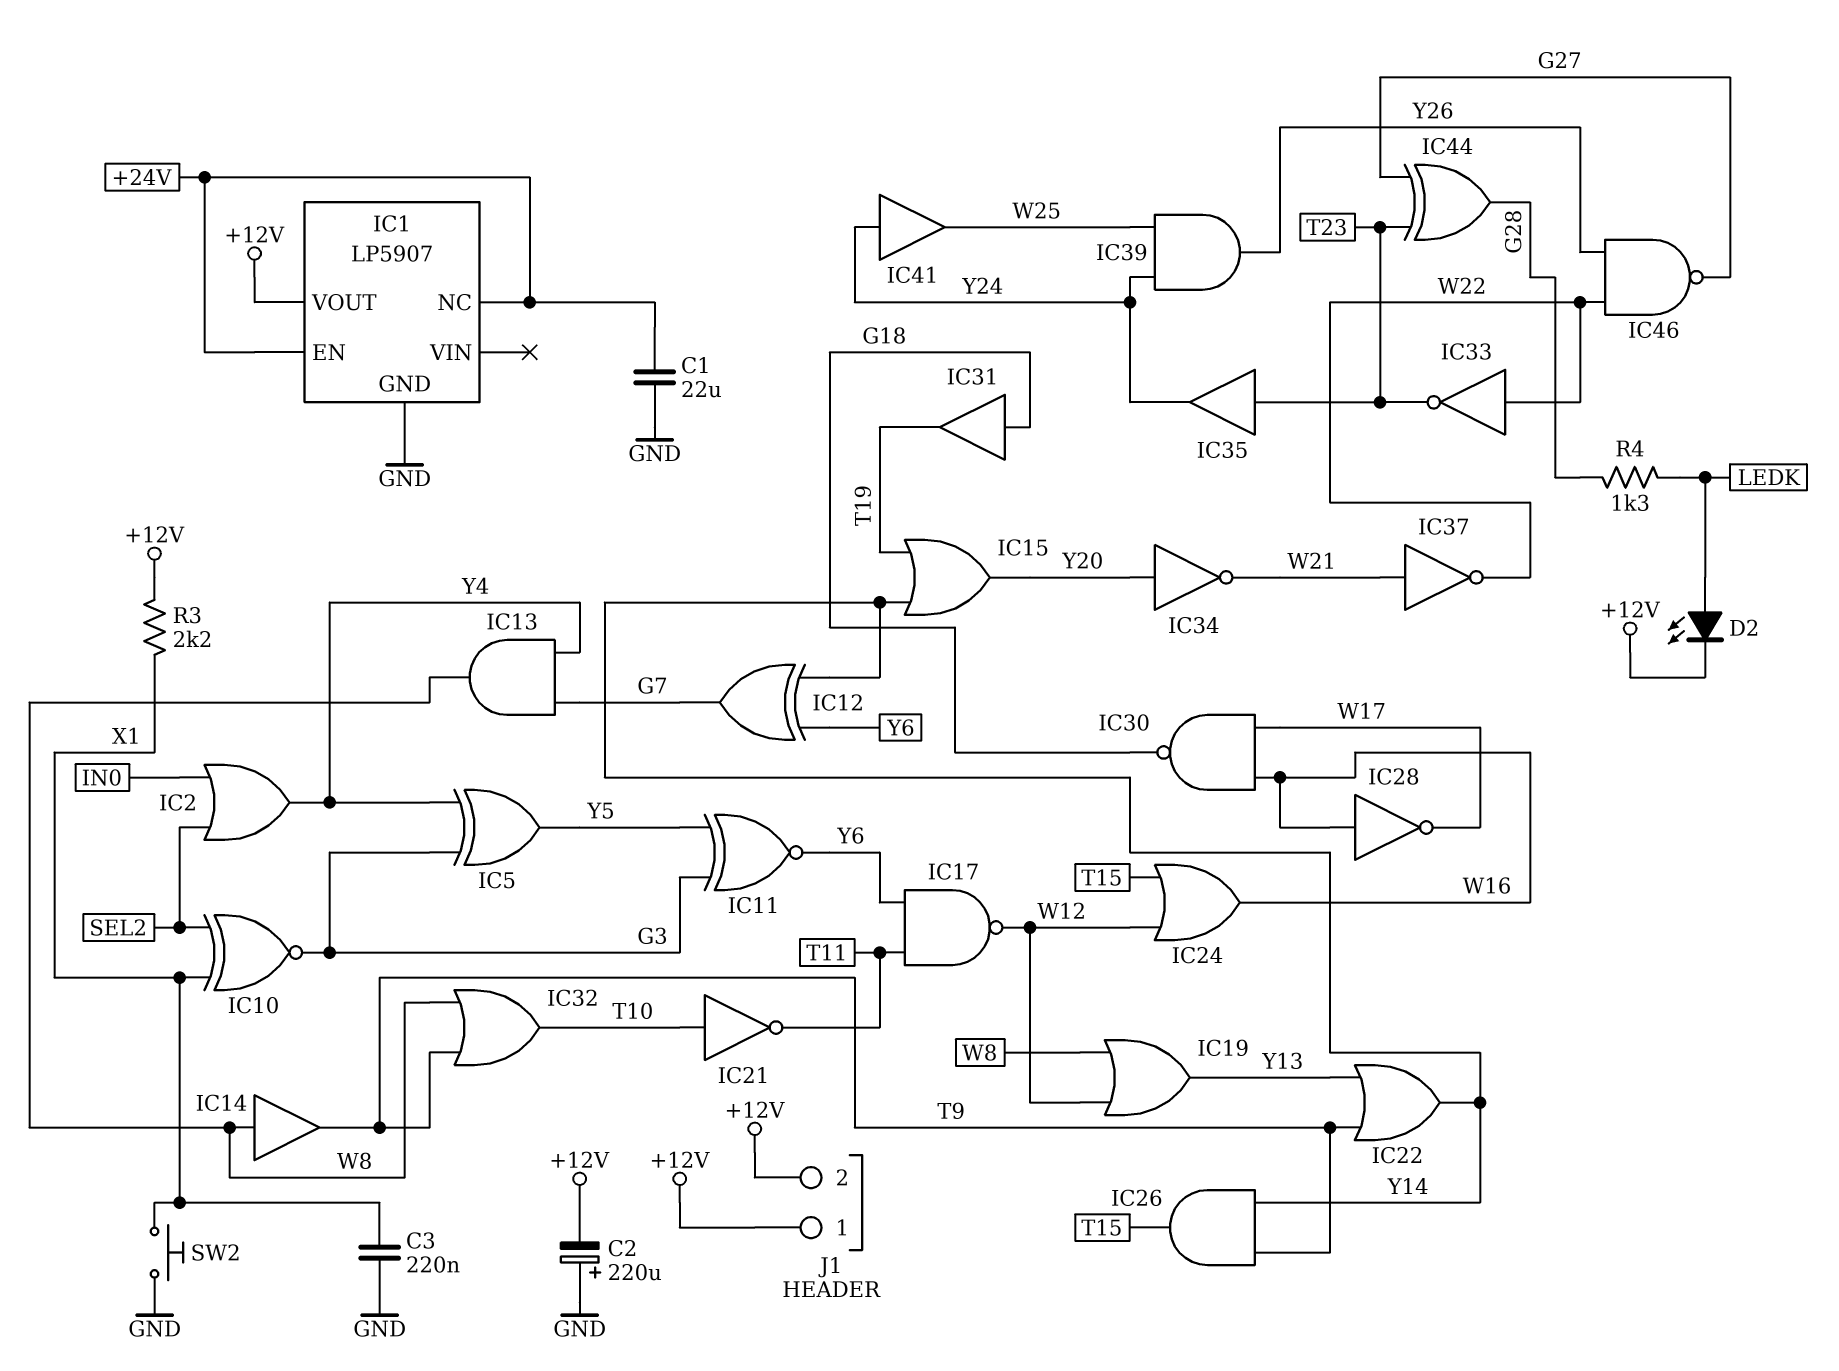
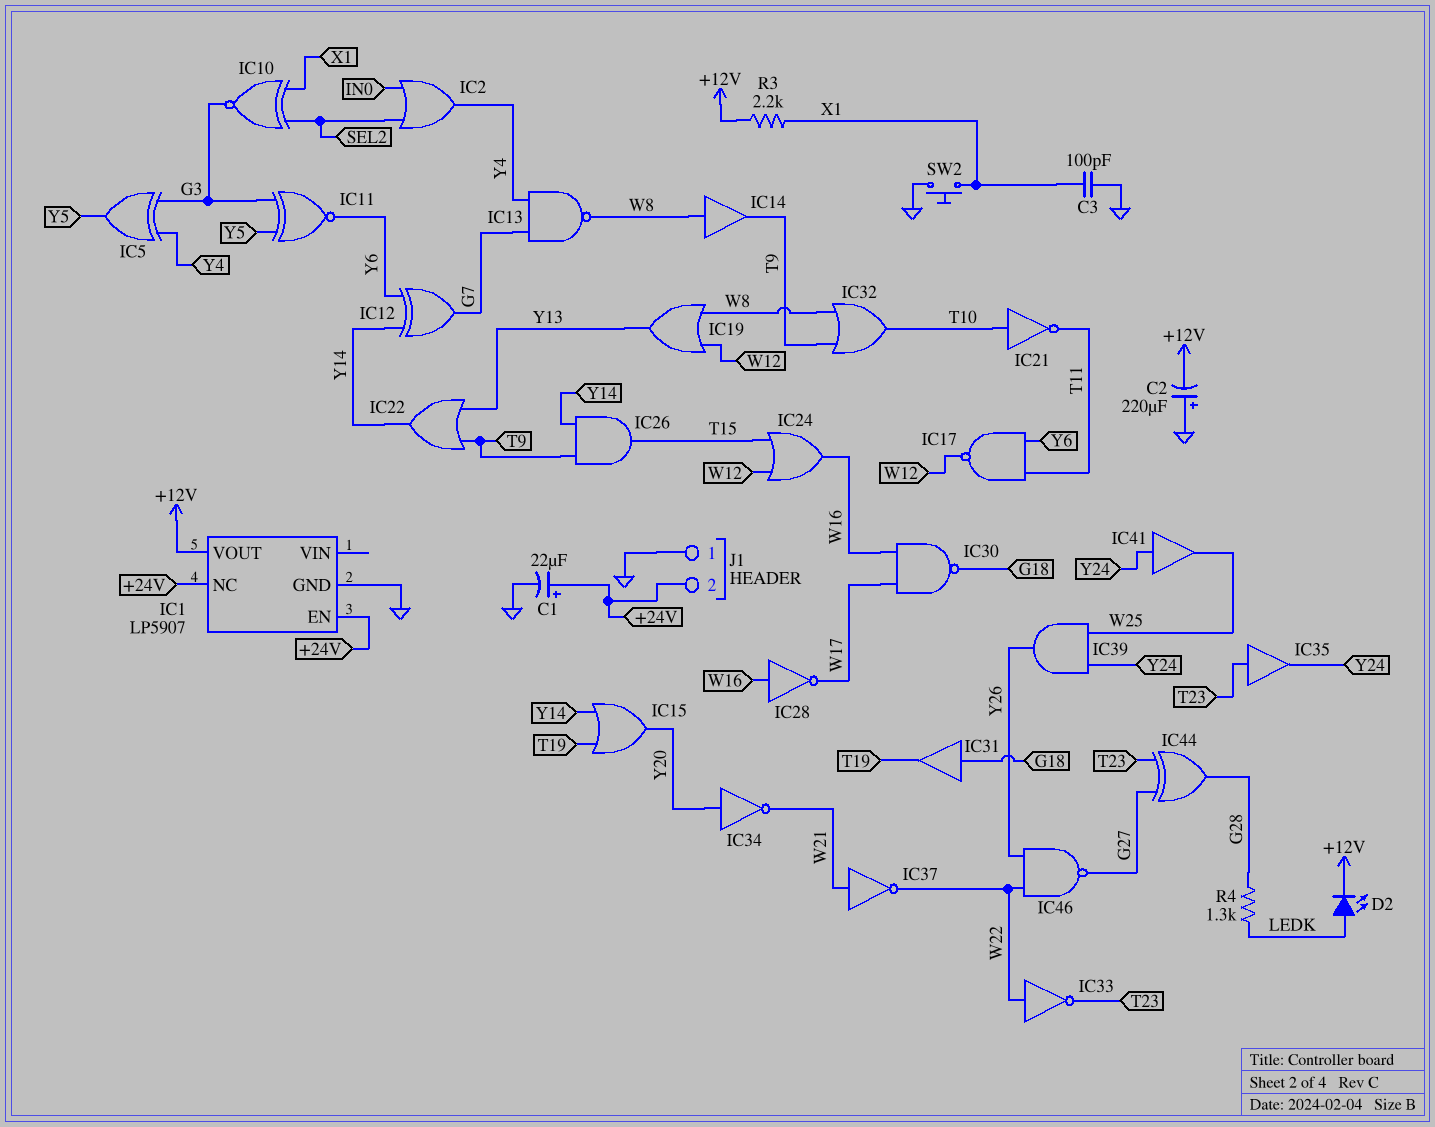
C1: 22uF (+24V, GND) -> 22uF (plus +24V, minus GND)
C3: 220nF (GND, X1) -> 100pF (GND, X1)
IC13: AND (in G7, in Y4, out W8) -> NAND (in G7, in Y4, out W8)
J1 pin 1: +12V -> GND
J1 pin 2: +12V -> +24V

